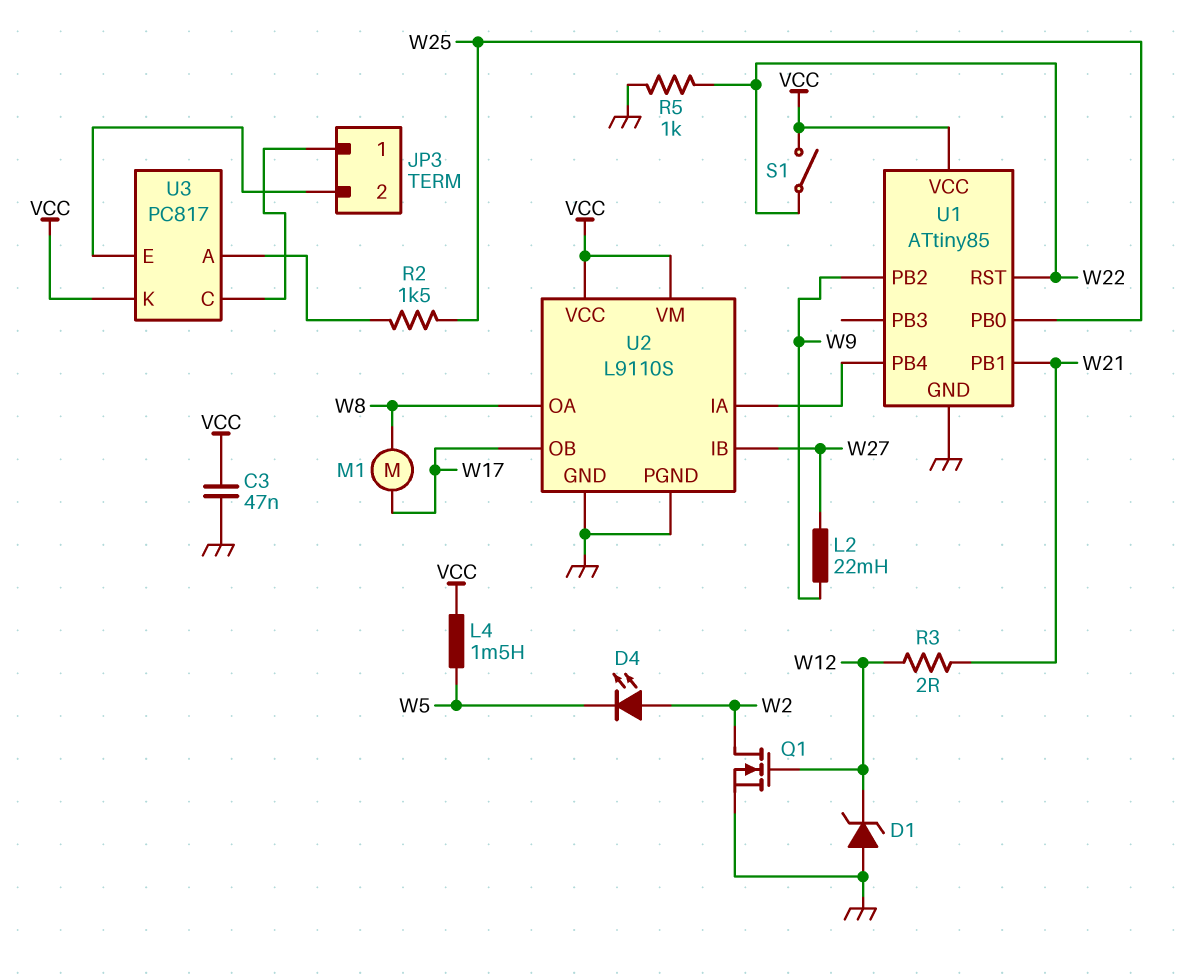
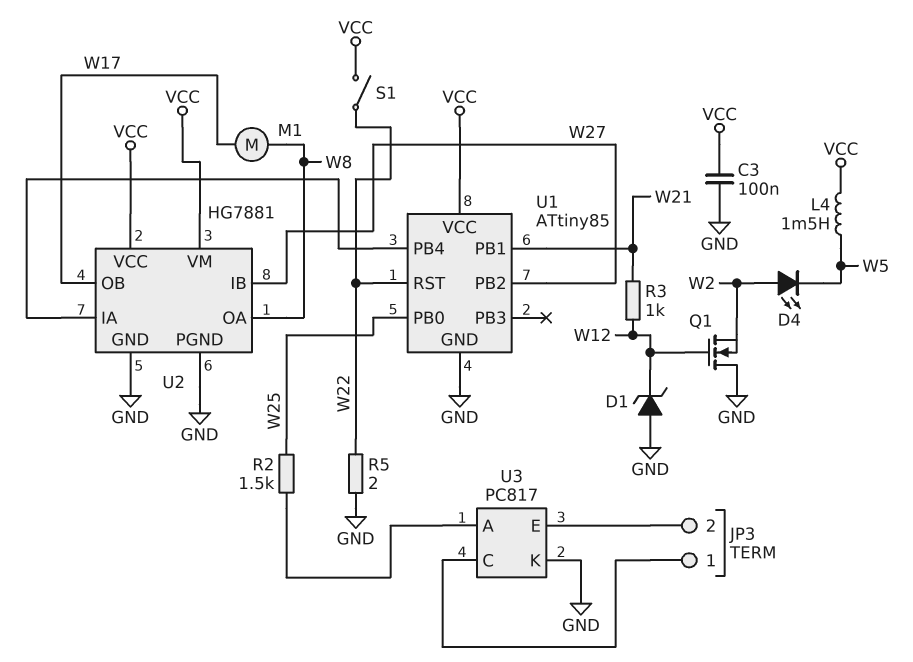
C3: 47nF (GND, VCC) -> 100nF (GND, VCC)
L2: 22mH (W9, W27) -> none
Q1: NMOS (G W12, D W2, S GND) -> NMOS (G W12, D GND, S W2)
R3: 2 (W12, W21) -> 1k (W12, W21)
R5: 1k (GND, W22) -> 2 (GND, W22)
U1 pin PB2: W9 -> W27
U2: L9110S -> HG7881
U3 pin K: VCC -> GND

